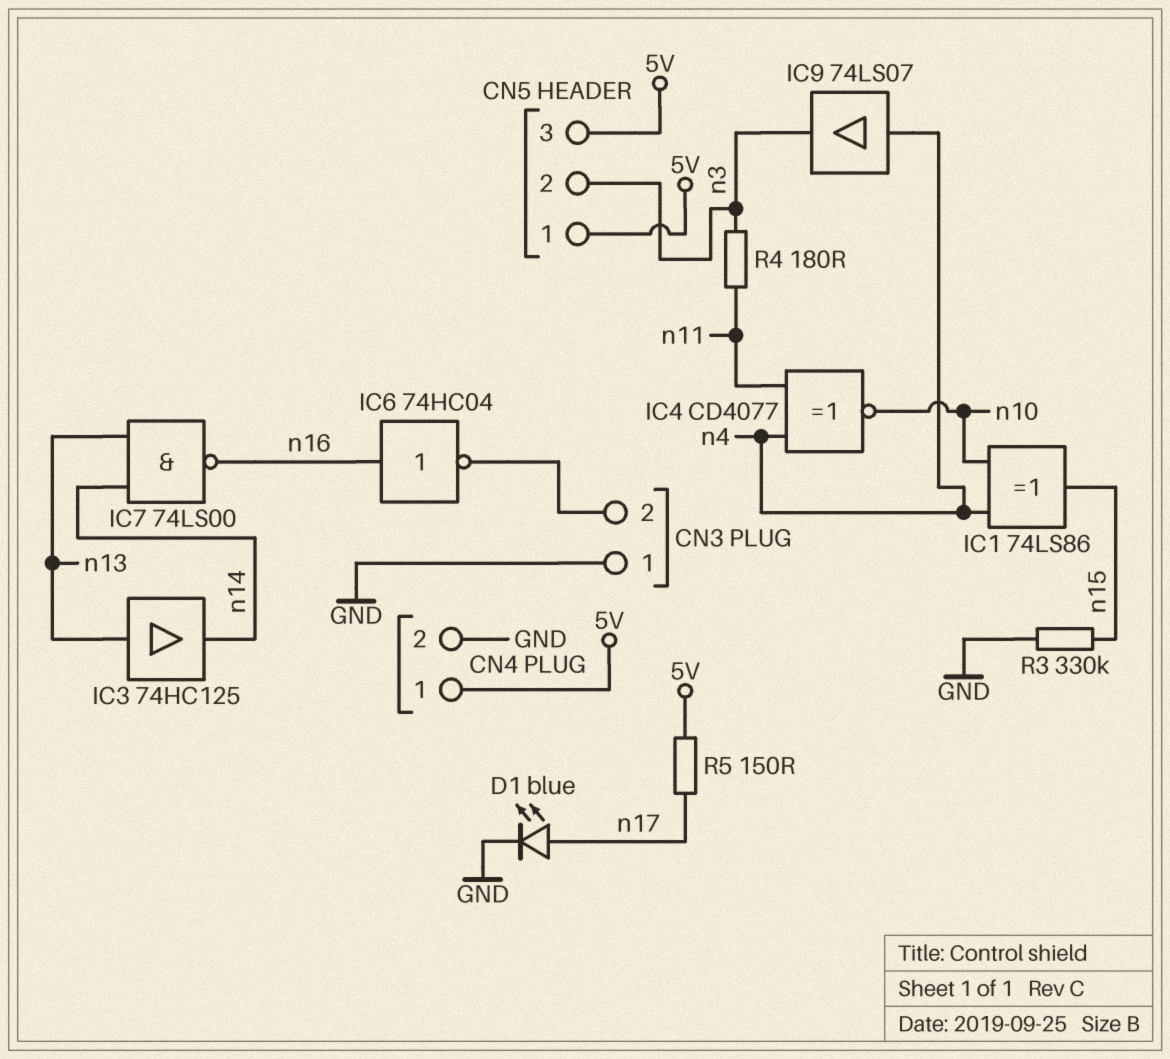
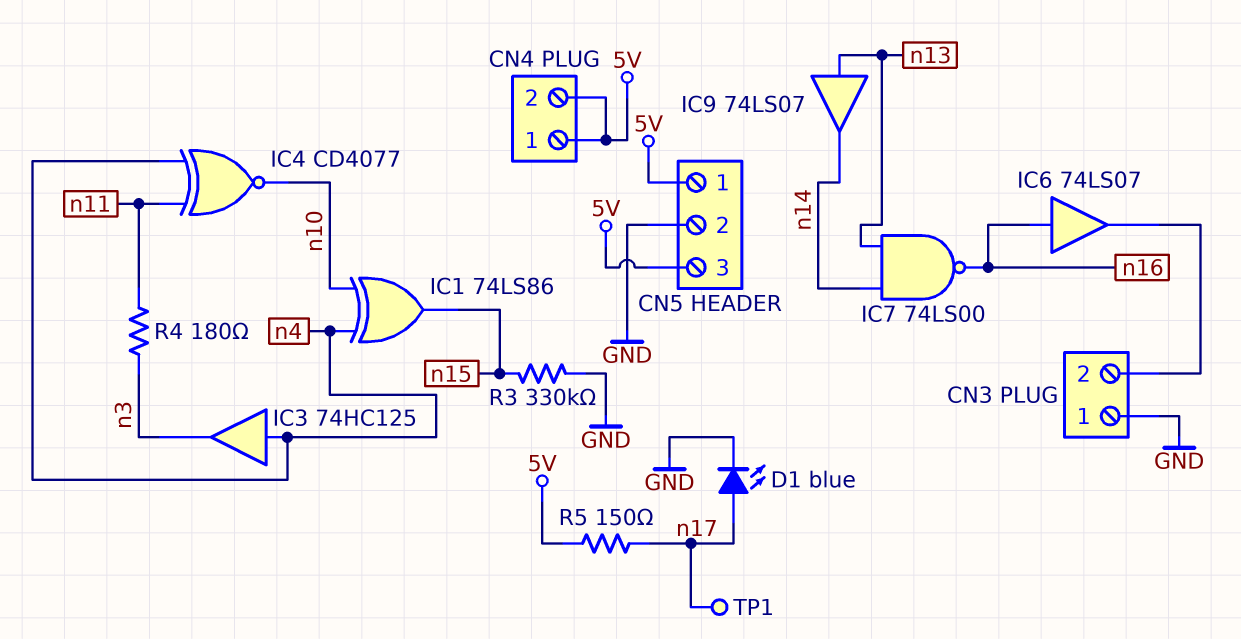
CN4 pin 2: GND -> 5V
CN5 pin 2: n3 -> GND
IC3: buffer 74HC125 (in n13, out n14) -> buffer 74HC125 (in n4, out n3)
IC6: NOT 74HC04 (in n16, out CN3/2) -> buffer 74LS07 (in n16, out CN3/2)
IC9: buffer 74LS07 (in n4, out n3) -> buffer 74LS07 (in n13, out n14)
TP1: none -> test point (n17)

